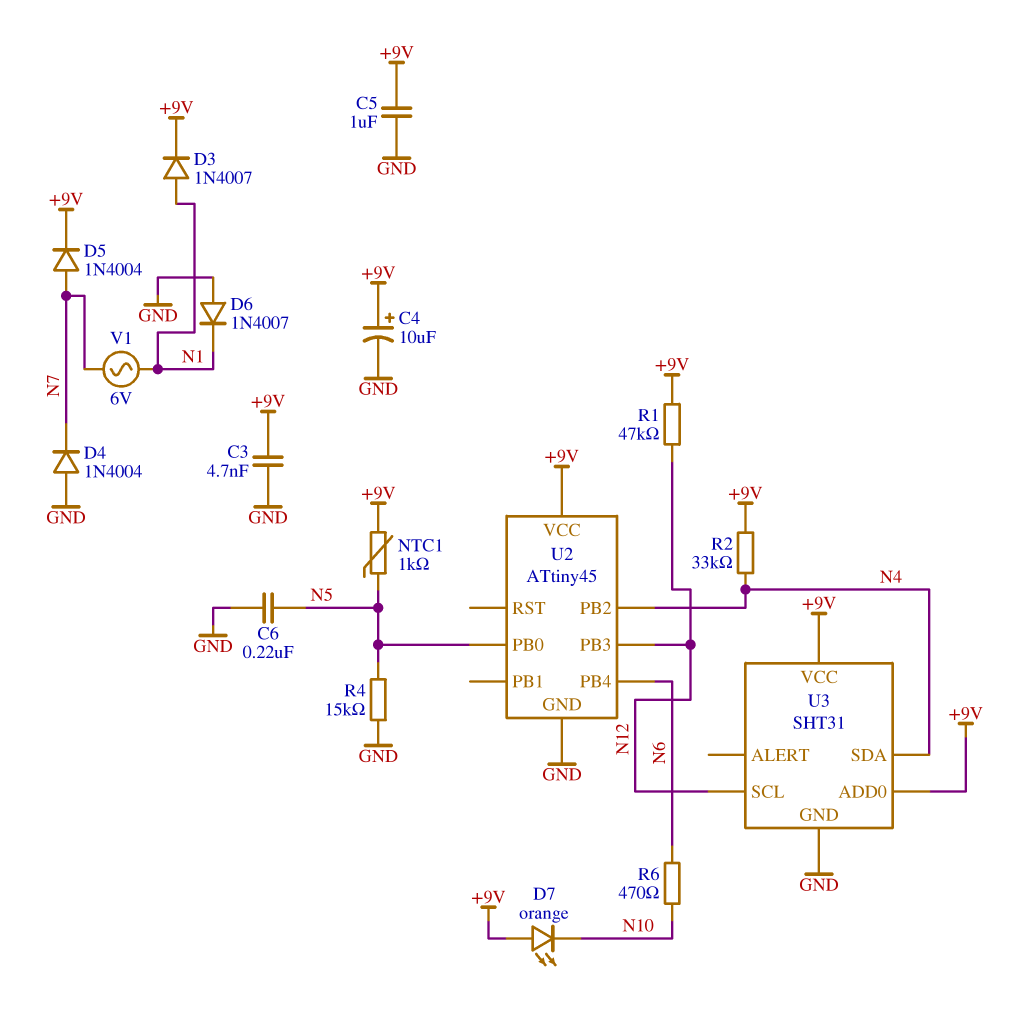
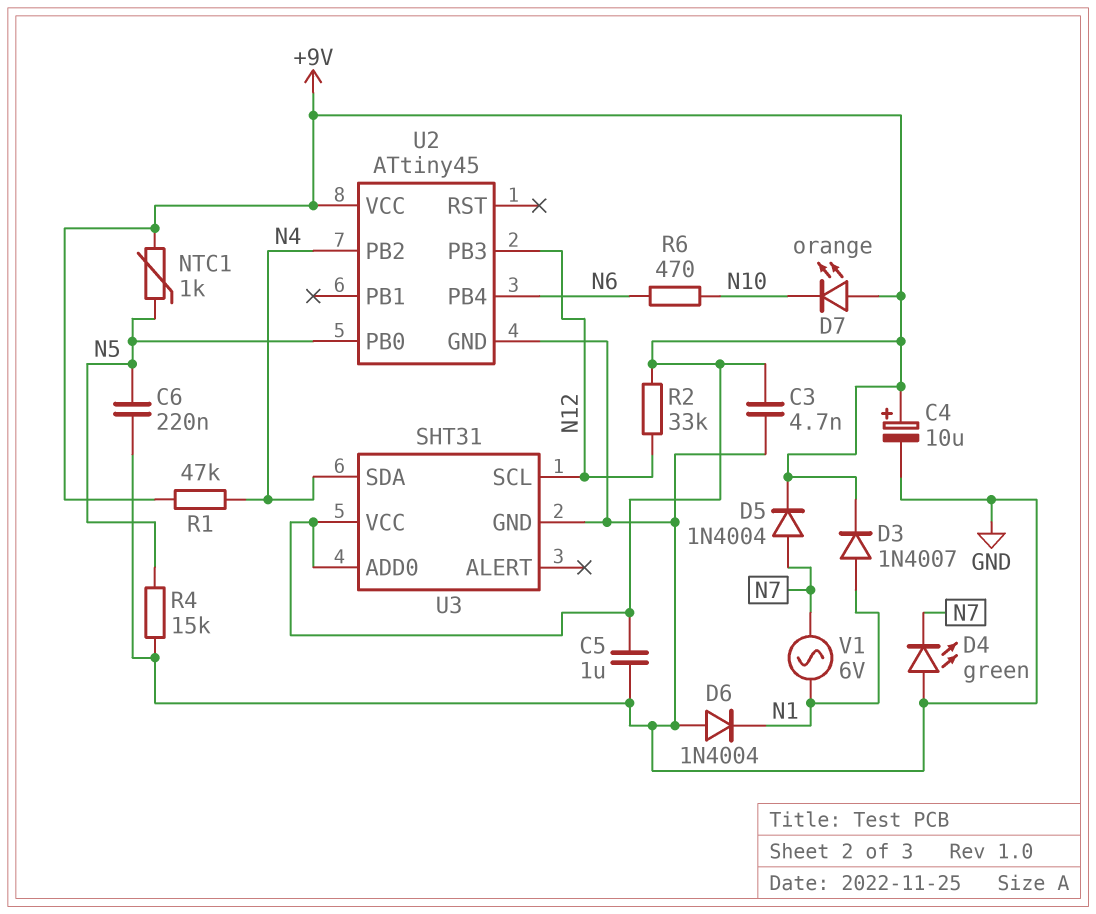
D4: diode 1N4004 (A GND, K N7) -> LED green (A GND, K N7)
D6: diode 1N4007 (A GND, K N1) -> diode 1N4004 (A GND, K N1)
R1: 47k (+9V, N12) -> 47k (+9V, N4)
R2: 33k (+9V, N4) -> 33k (+9V, N12)

